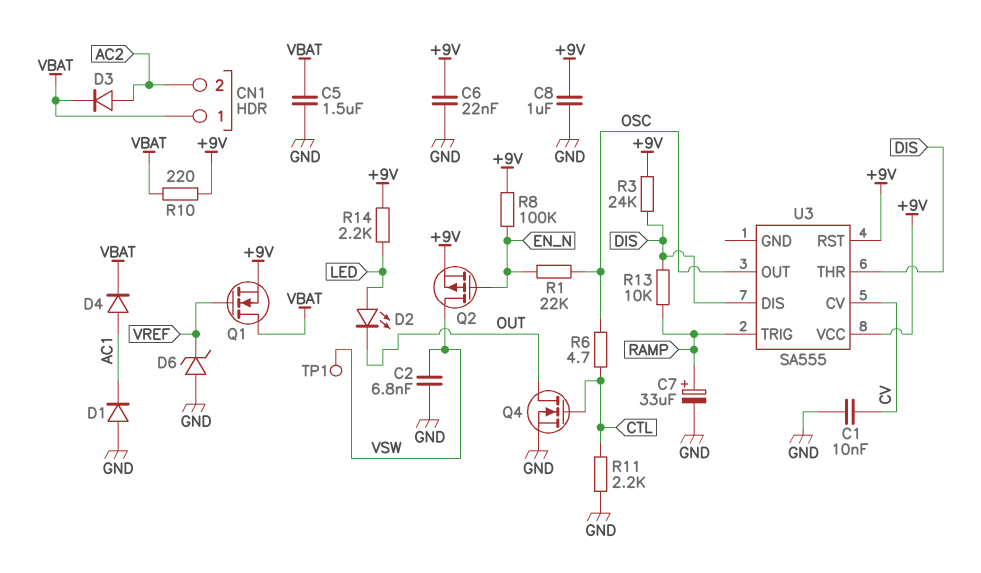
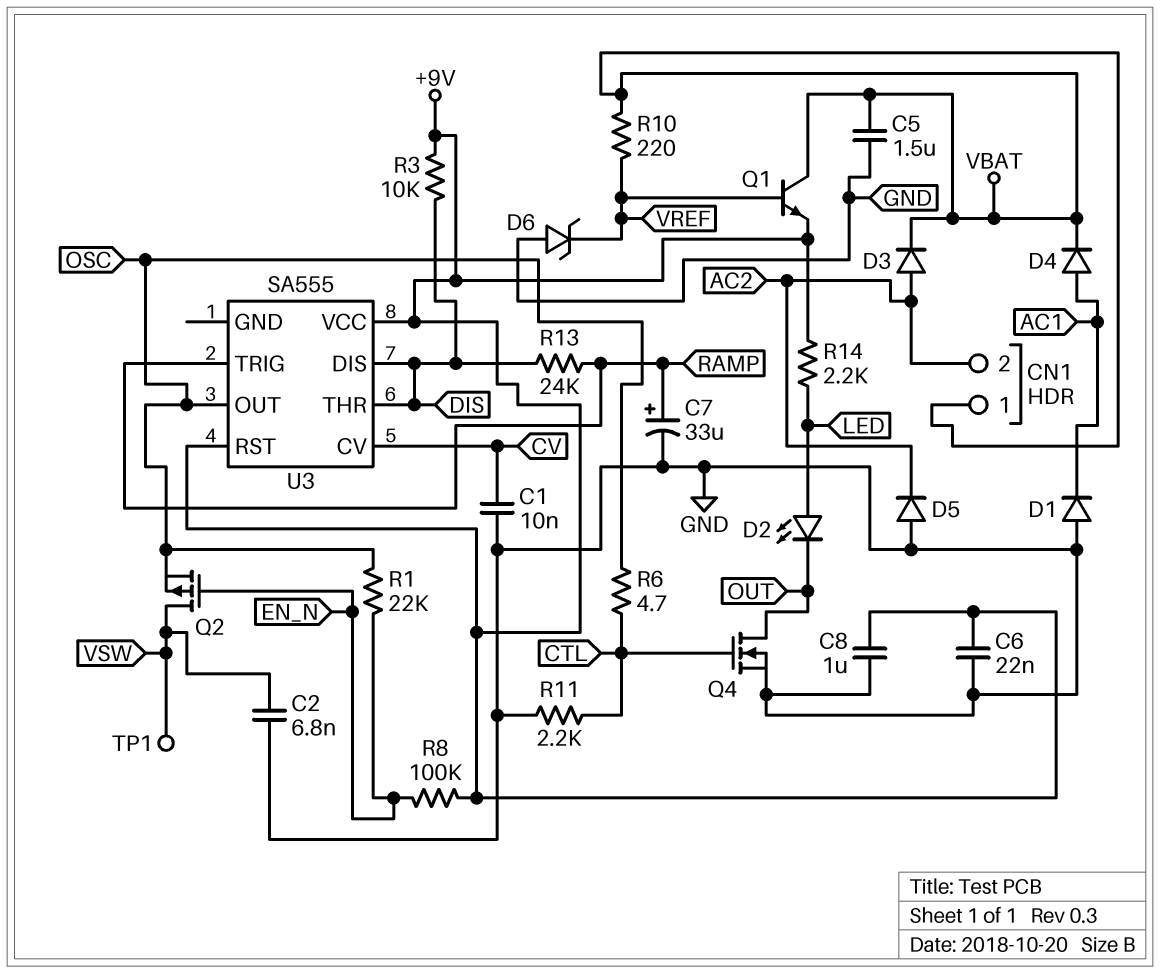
D5: none -> diode (A GND, K AC2)
Q1: NMOS (G VREF, D VBAT, S +9V) -> NPN (B VREF, C VBAT, E +9V)
Q2: PMOS (G EN_N, D VSW, S +9V) -> PMOS (G EN_N, D VSW, S OSC)
R3: 24k (+9V, DIS) -> 10k (+9V, DIS)
R10: 220 (+9V, VBAT) -> 220 (VBAT, VREF)
R13: 10k (DIS, RAMP) -> 24k (DIS, RAMP)

